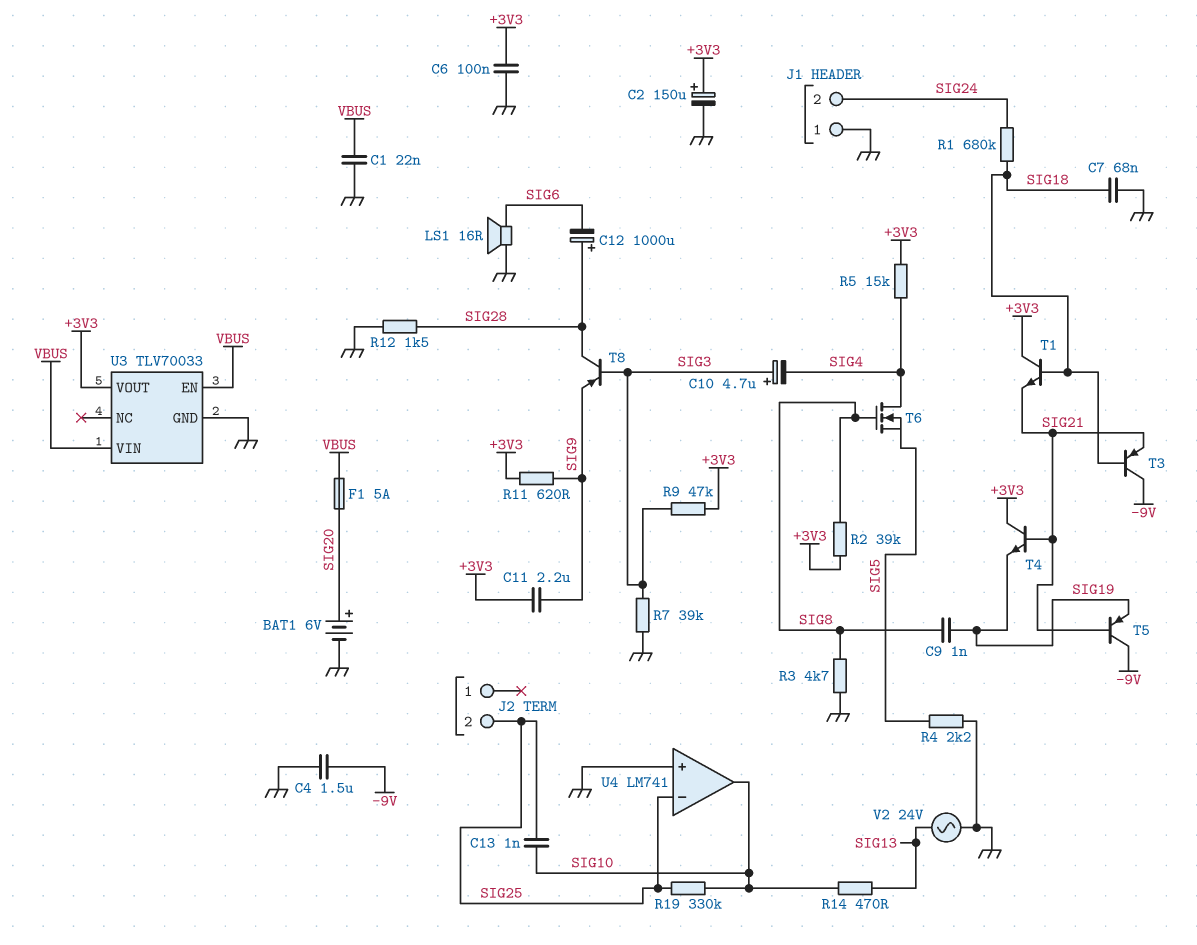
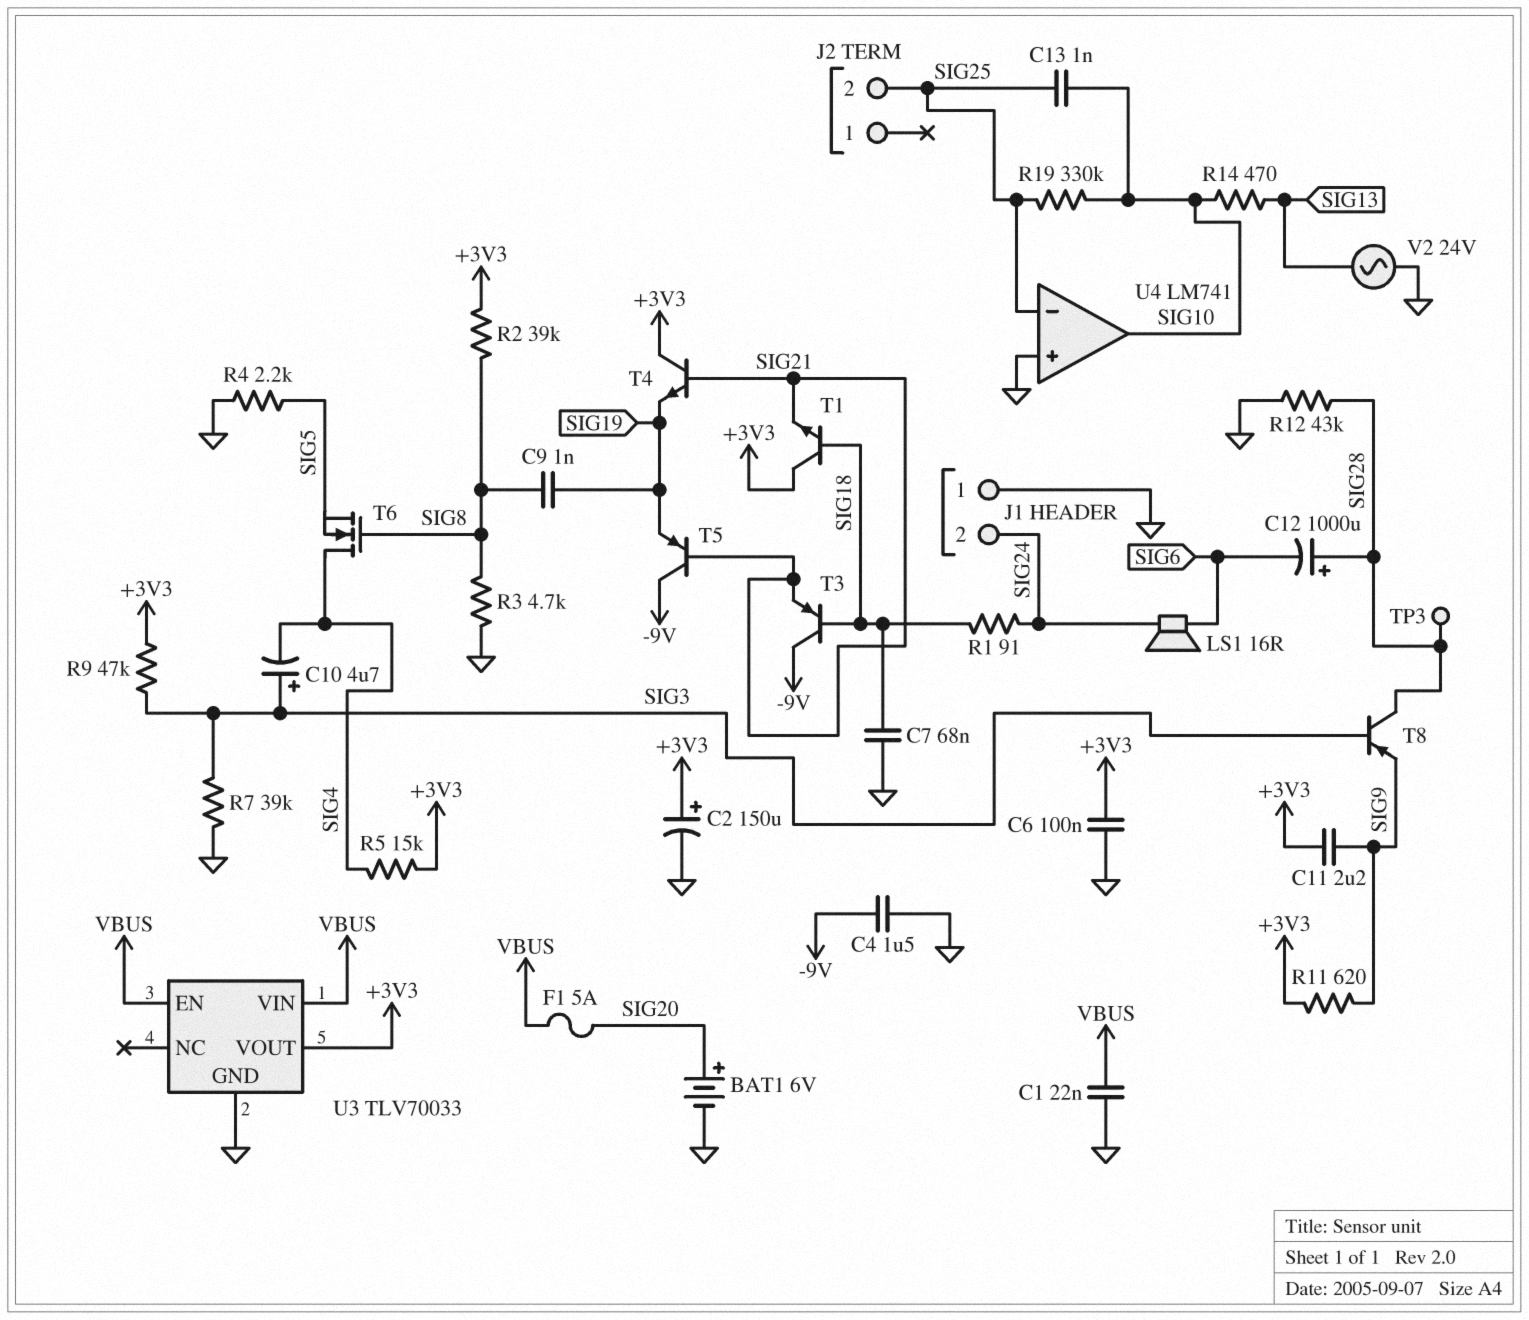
LS1: speaker 16R (GND, SIG6) -> speaker 16R (SIG6, SIG24)
R1: 680k (SIG18, SIG24) -> 91 (SIG18, SIG24)
R12: 1.5k (GND, SIG28) -> 43k (GND, SIG28)
TP3: none -> test point (SIG28)

